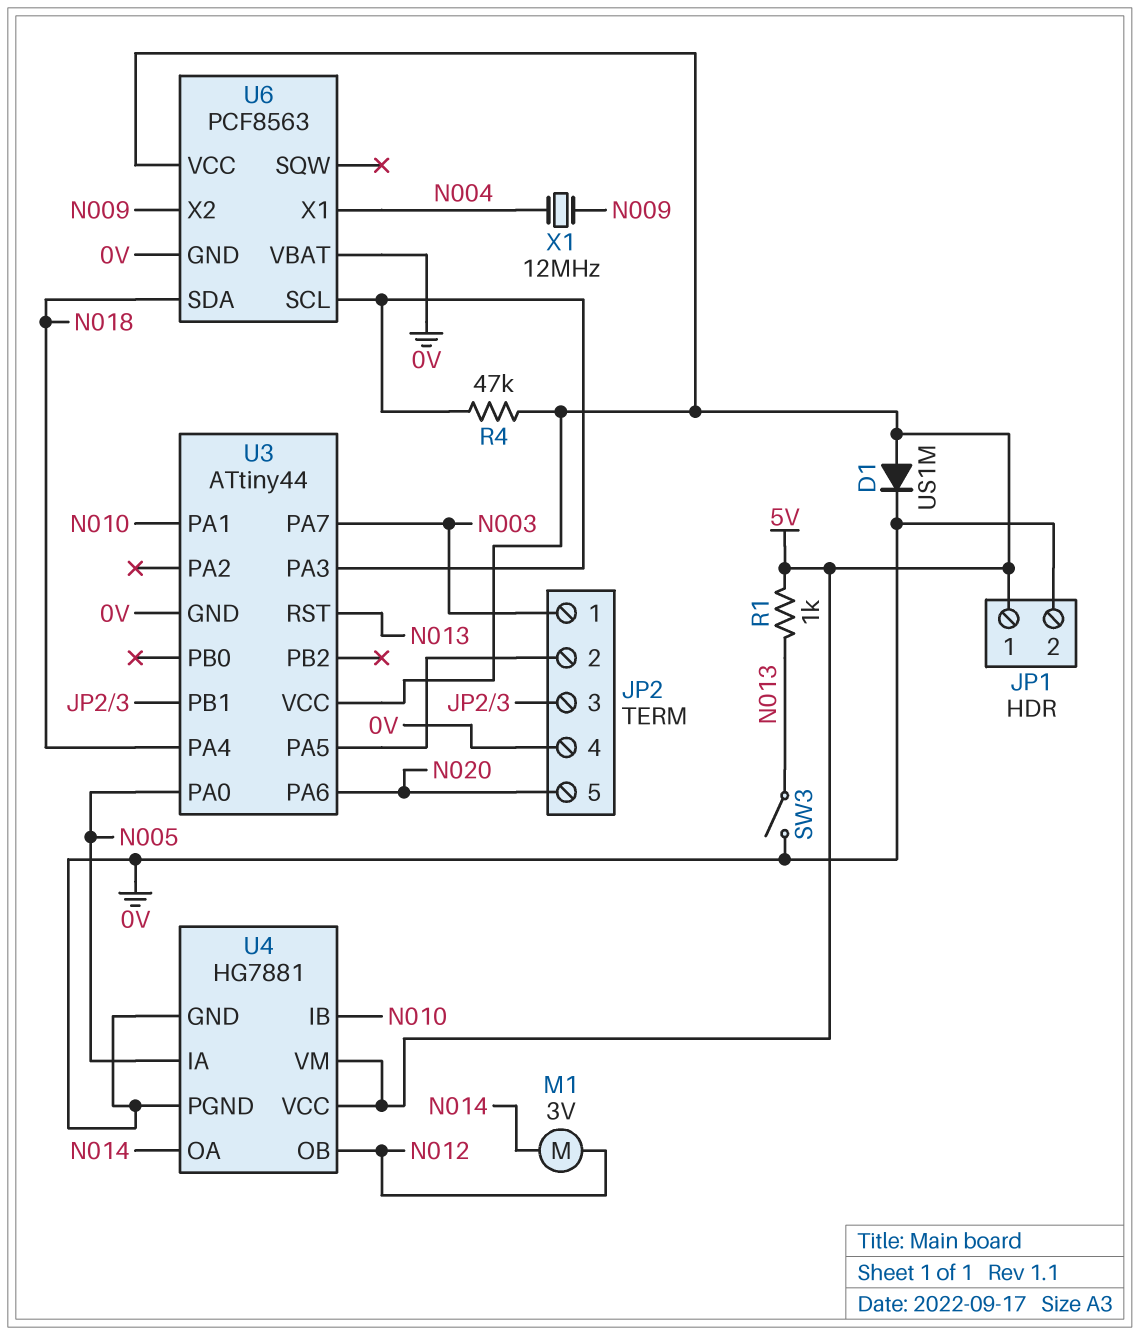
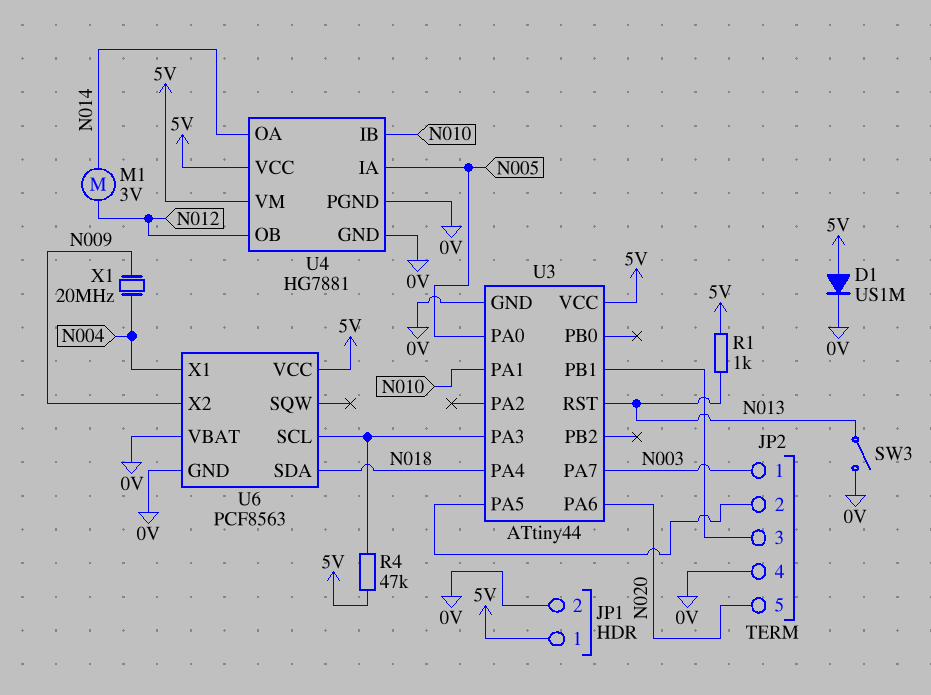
X1: 12MHz (N004, N009) -> 20MHz (N004, N009)

